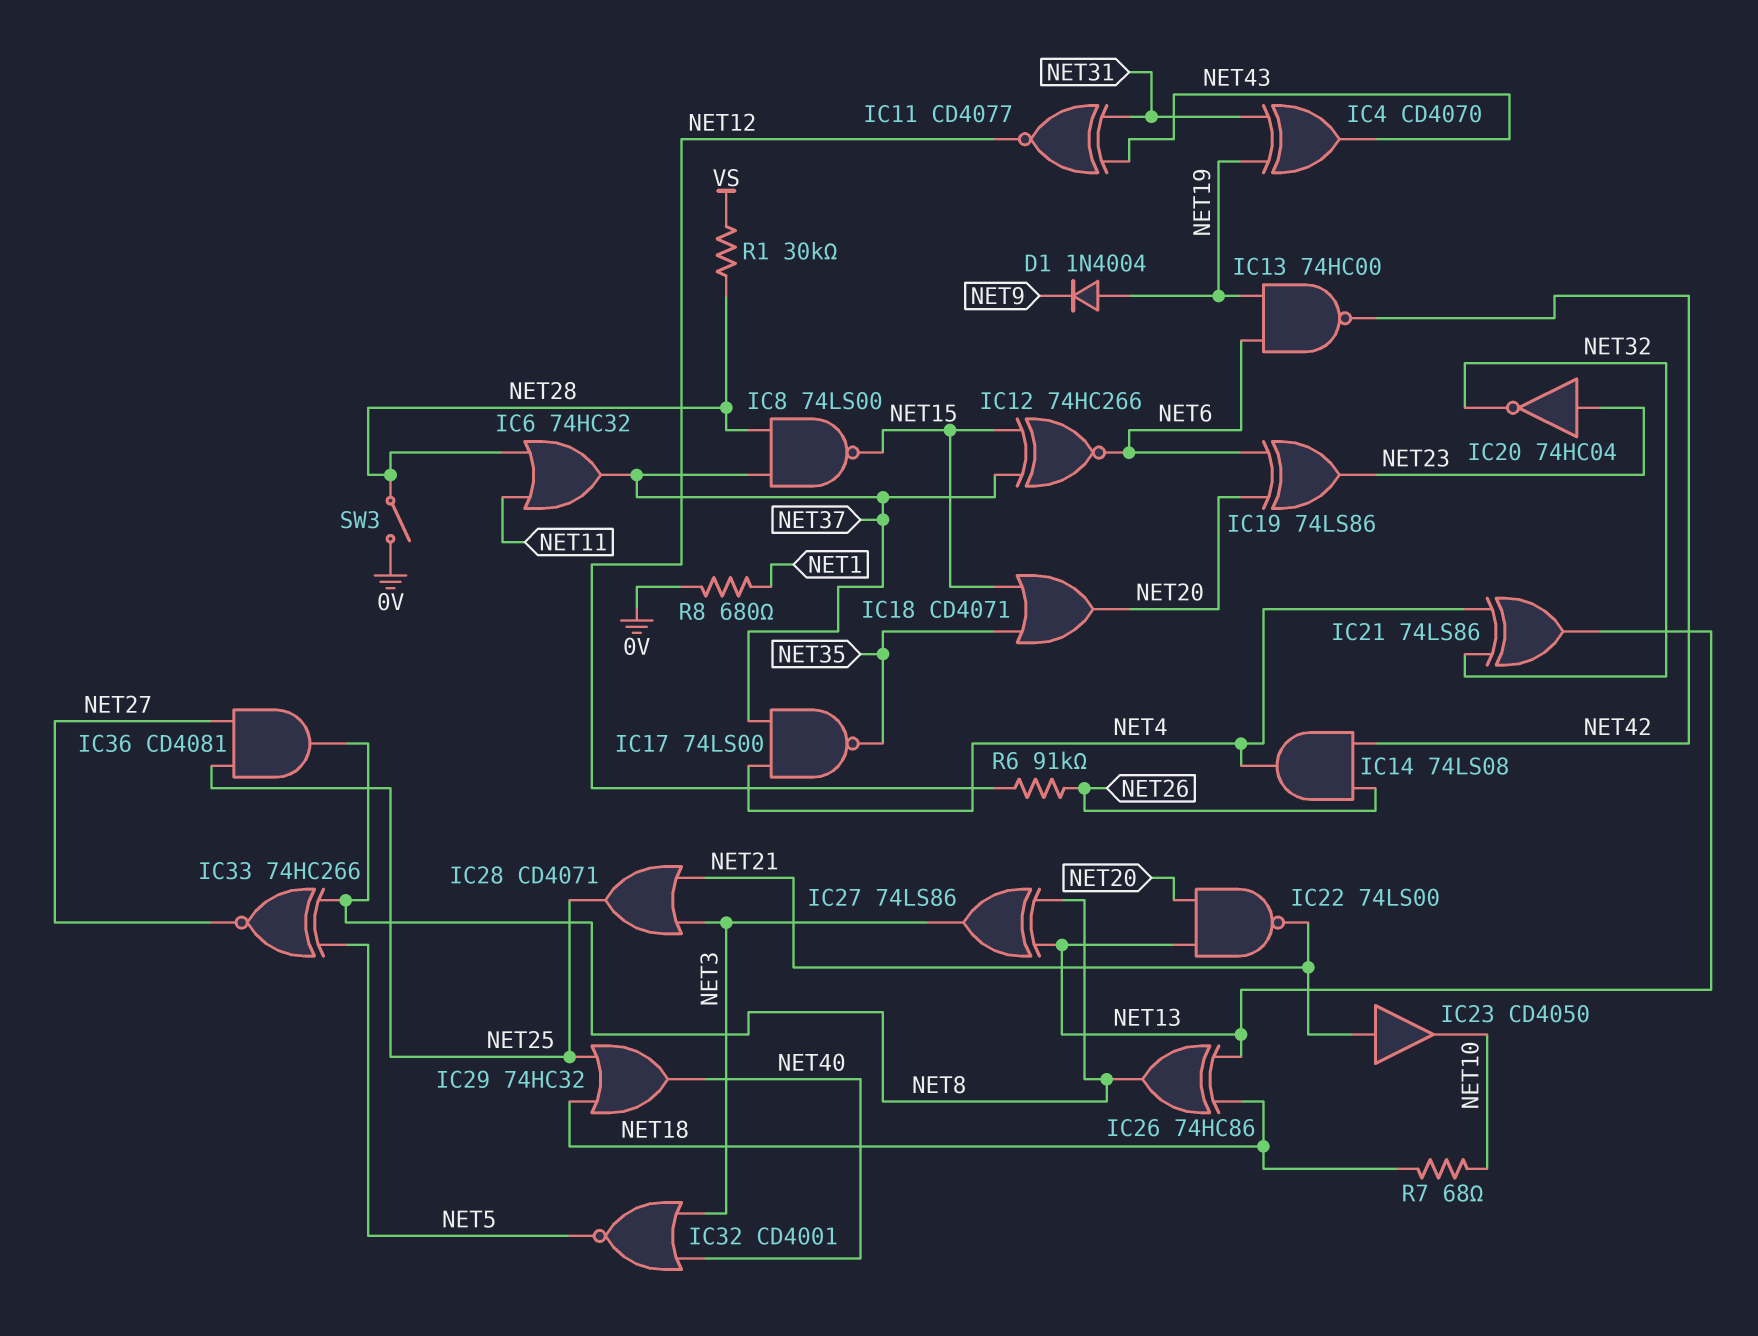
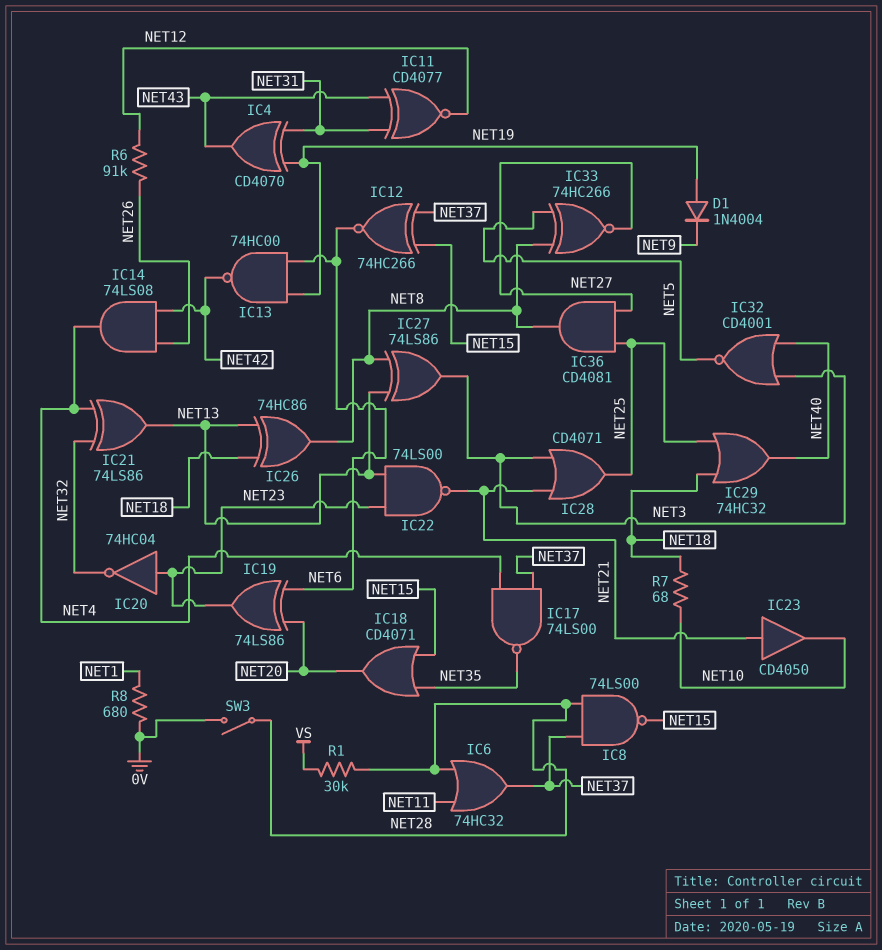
IC22: NAND 74LS00 (in NET13, in NET20, out NET21) -> NAND 74LS00 (in NET13, in NET23, out NET21)

